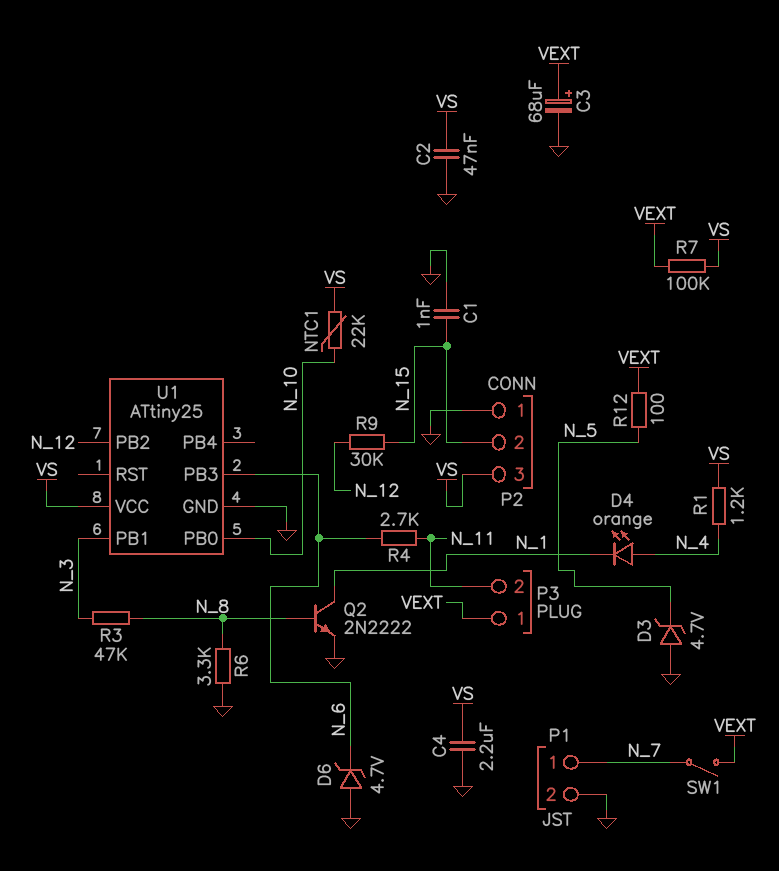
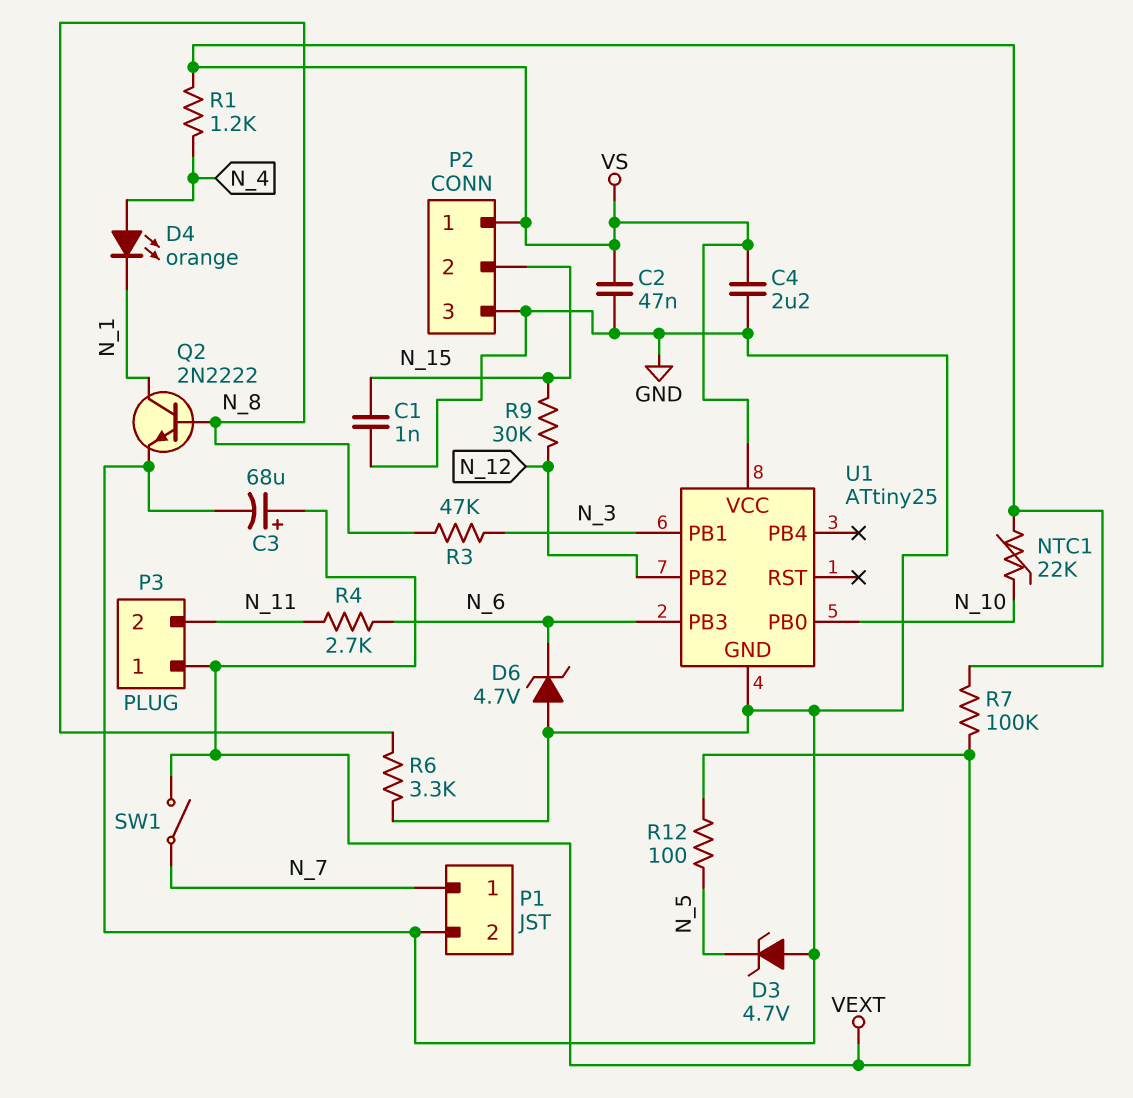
P2 pin 1: GND -> VS
P2 pin 3: VS -> GND

